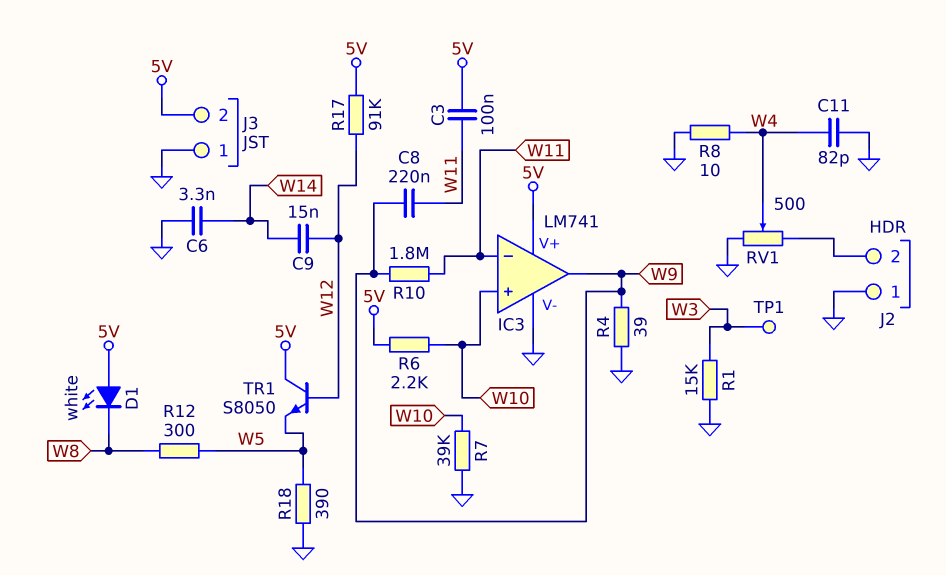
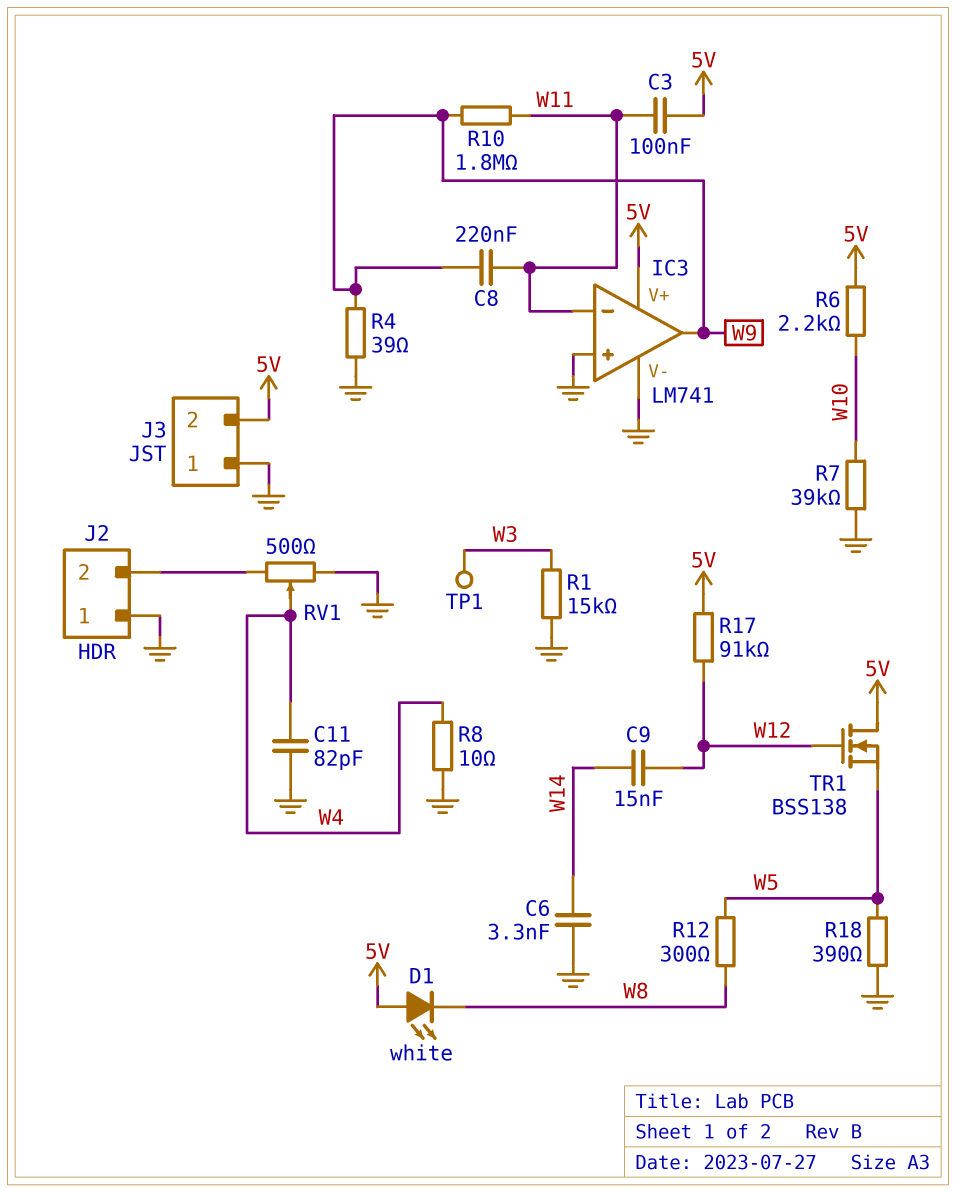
IC3 pin in+: W10 -> GND
TR1: NPN S8050 (B W12, C 5V, E W5) -> NMOS BSS138 (G W12, D 5V, S W5)

